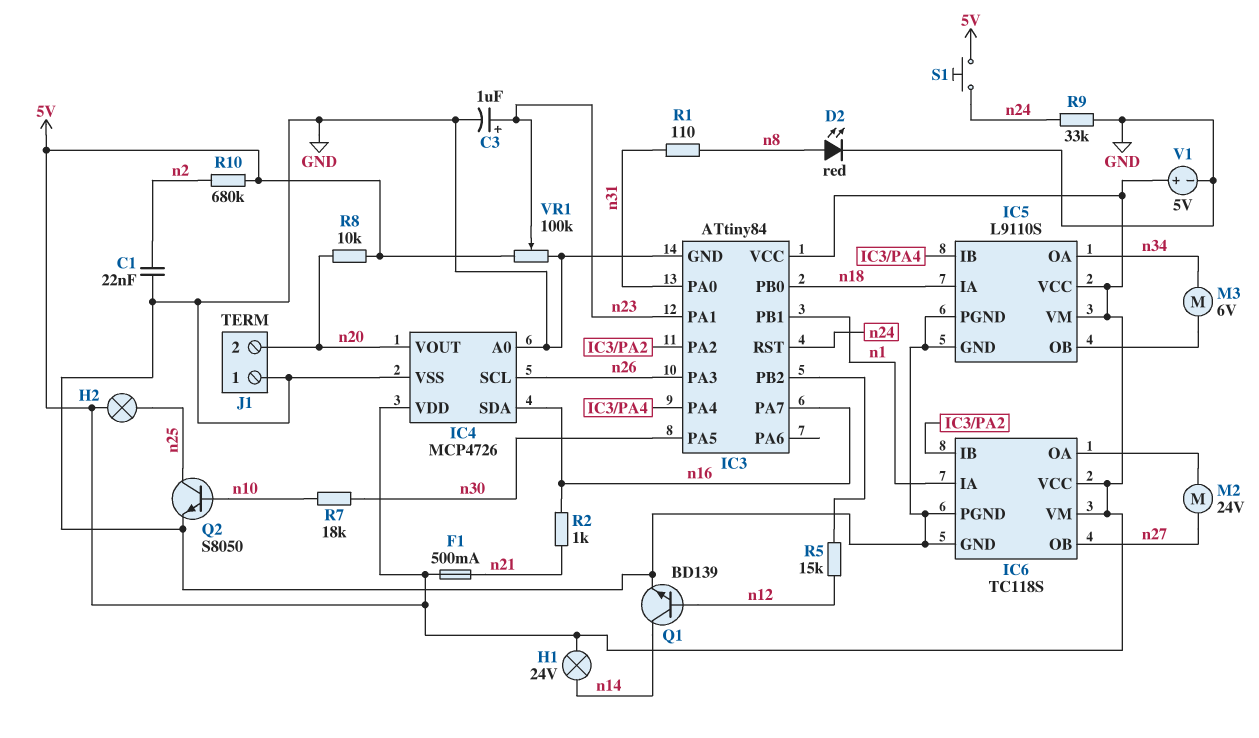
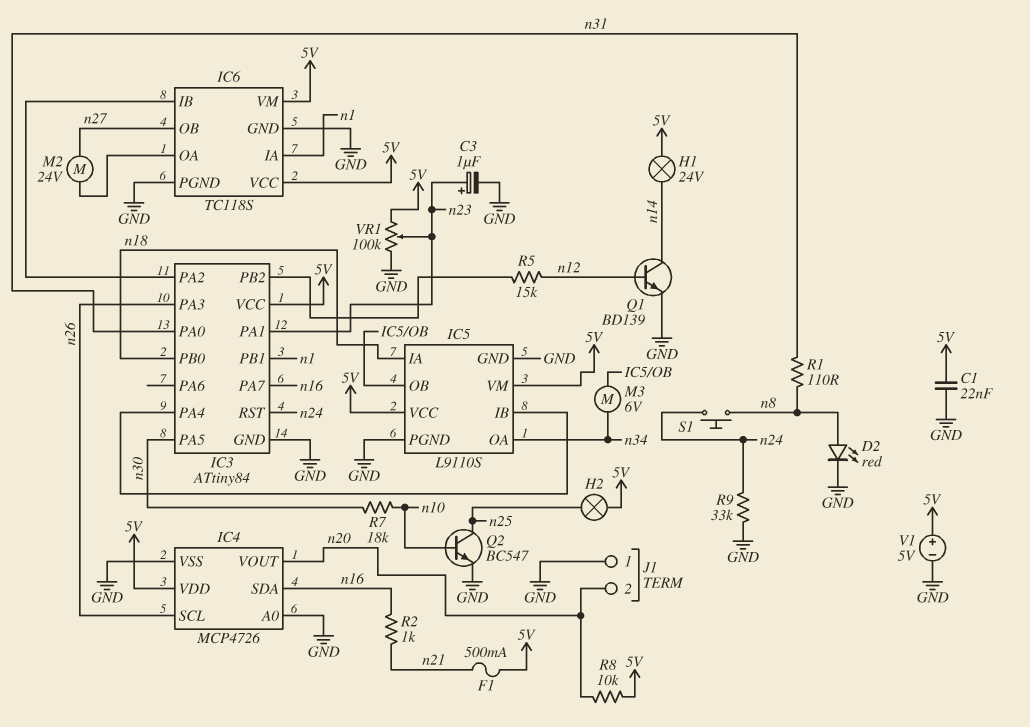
C1: 22nF (GND, n2) -> 22nF (5V, GND)
Q2: NPN S8050 (B n10, C n25, E GND) -> NPN BC547 (B n10, C n25, E GND)
R10: 680k (5V, n2) -> none
S1: button (5V, n24) -> button (n8, n24)

